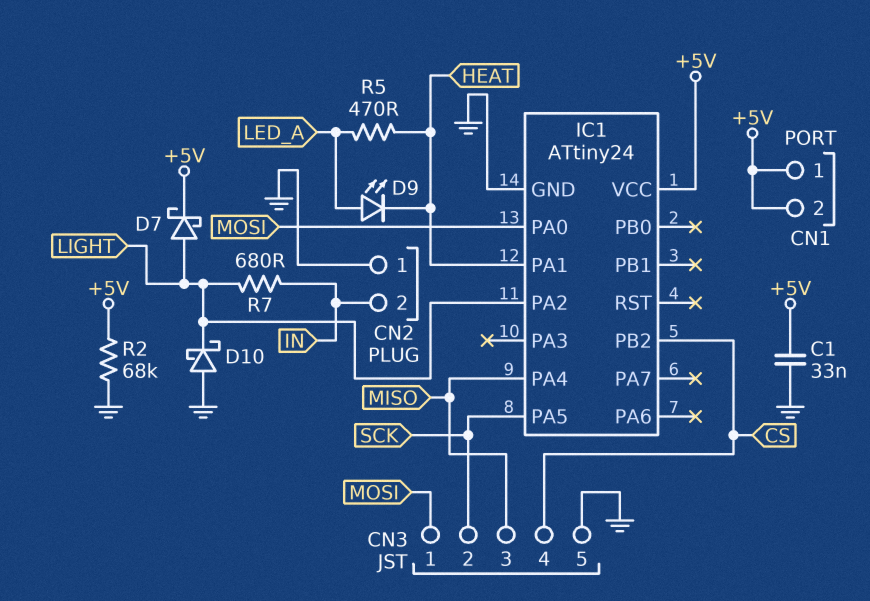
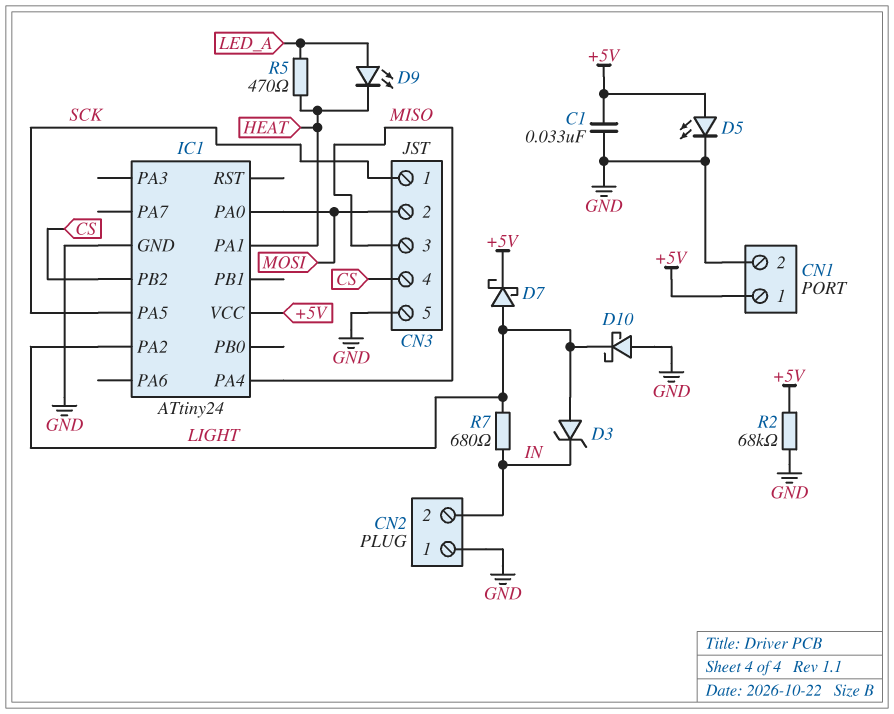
CN1 pin 2: +5V -> GND
CN3 pin 1: MOSI -> SCK
CN3 pin 2: SCK -> MOSI
D3: none -> zener (A LIGHT, K IN)
D5: none -> LED (A +5V, K GND)

